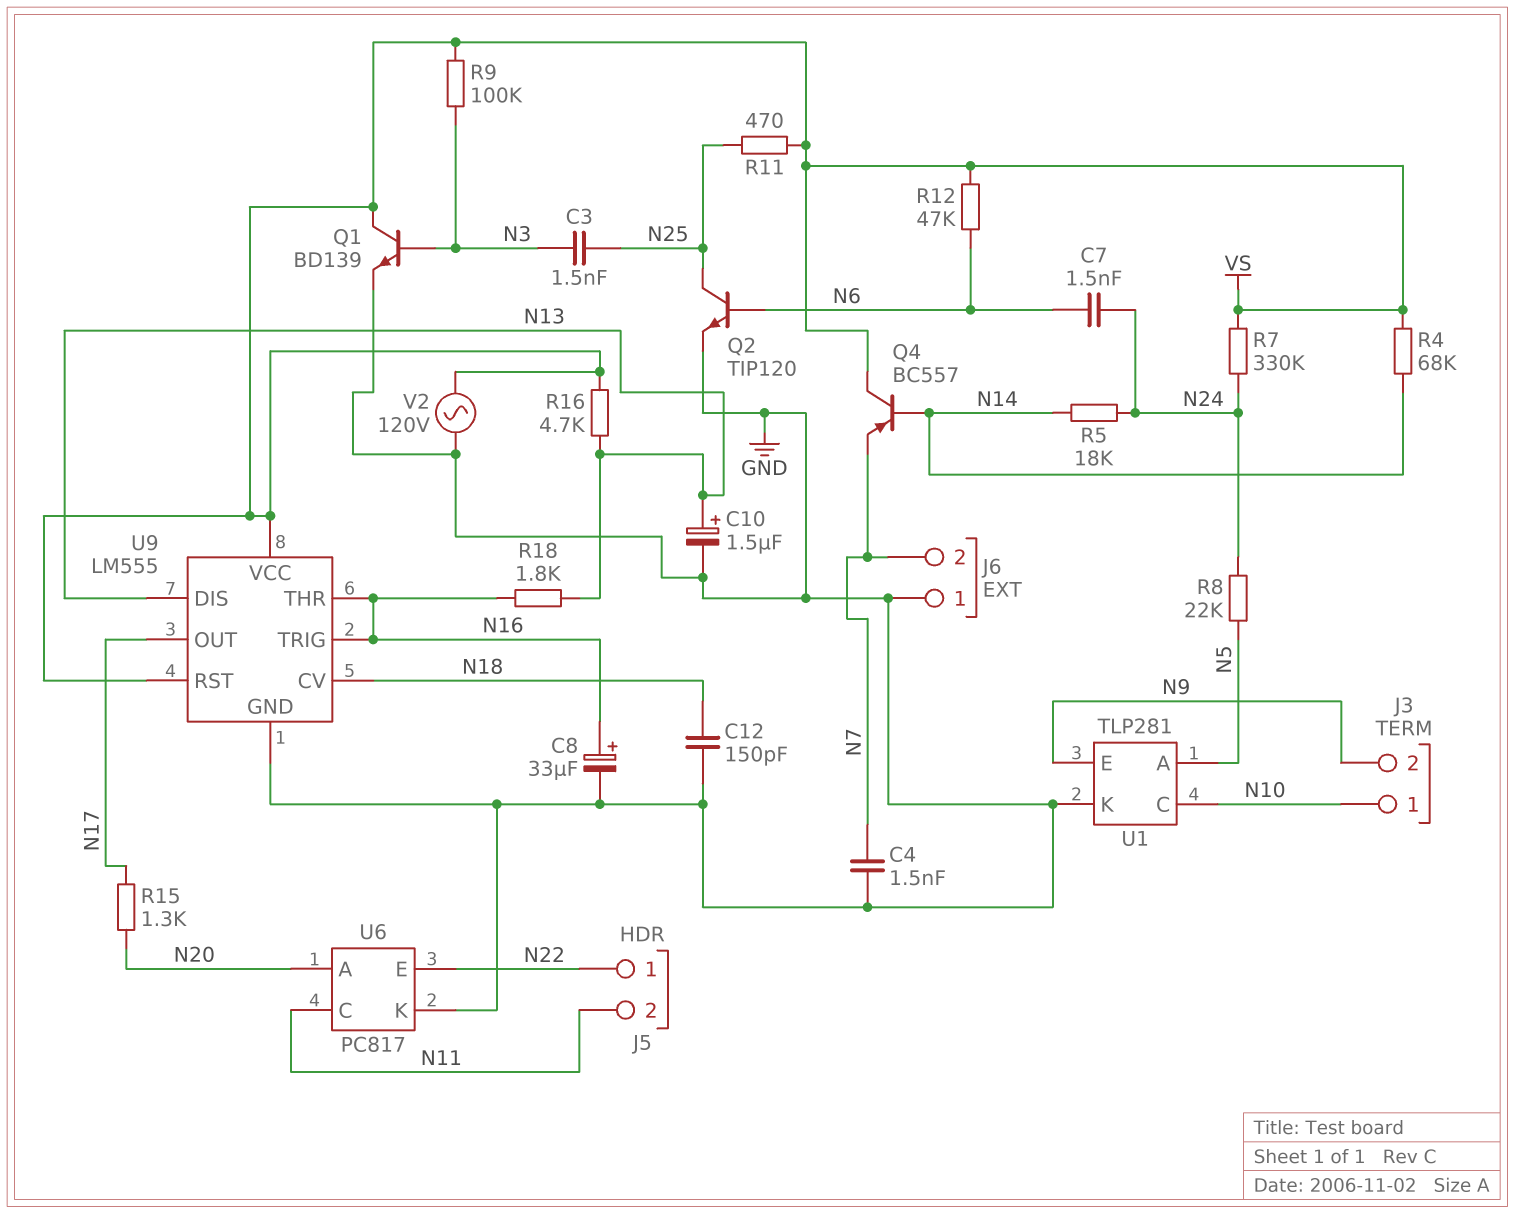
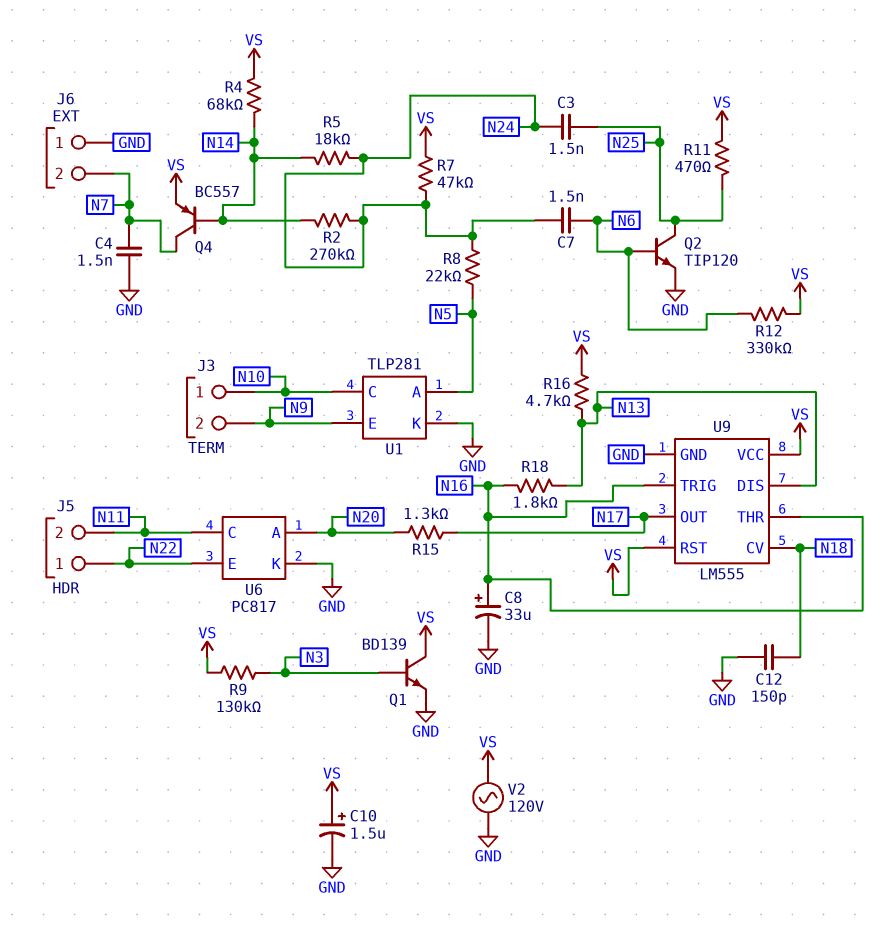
C3: 1.5nF (N3, N25) -> 1.5nF (N24, N25)
C10: 1.5uF (plus N13, minus GND) -> 1.5uF (plus VS, minus GND)
Q4: PNP BC557 (B N14, C VS, E N7) -> PNP BC557 (B N14, C N7, E VS)
R2: none -> 270k (N14, N24)
R7: 330k (N24, VS) -> 47k (N24, VS)
R9: 100k (N3, VS) -> 130k (N3, VS)
R12: 47k (N6, VS) -> 330k (N6, VS)

